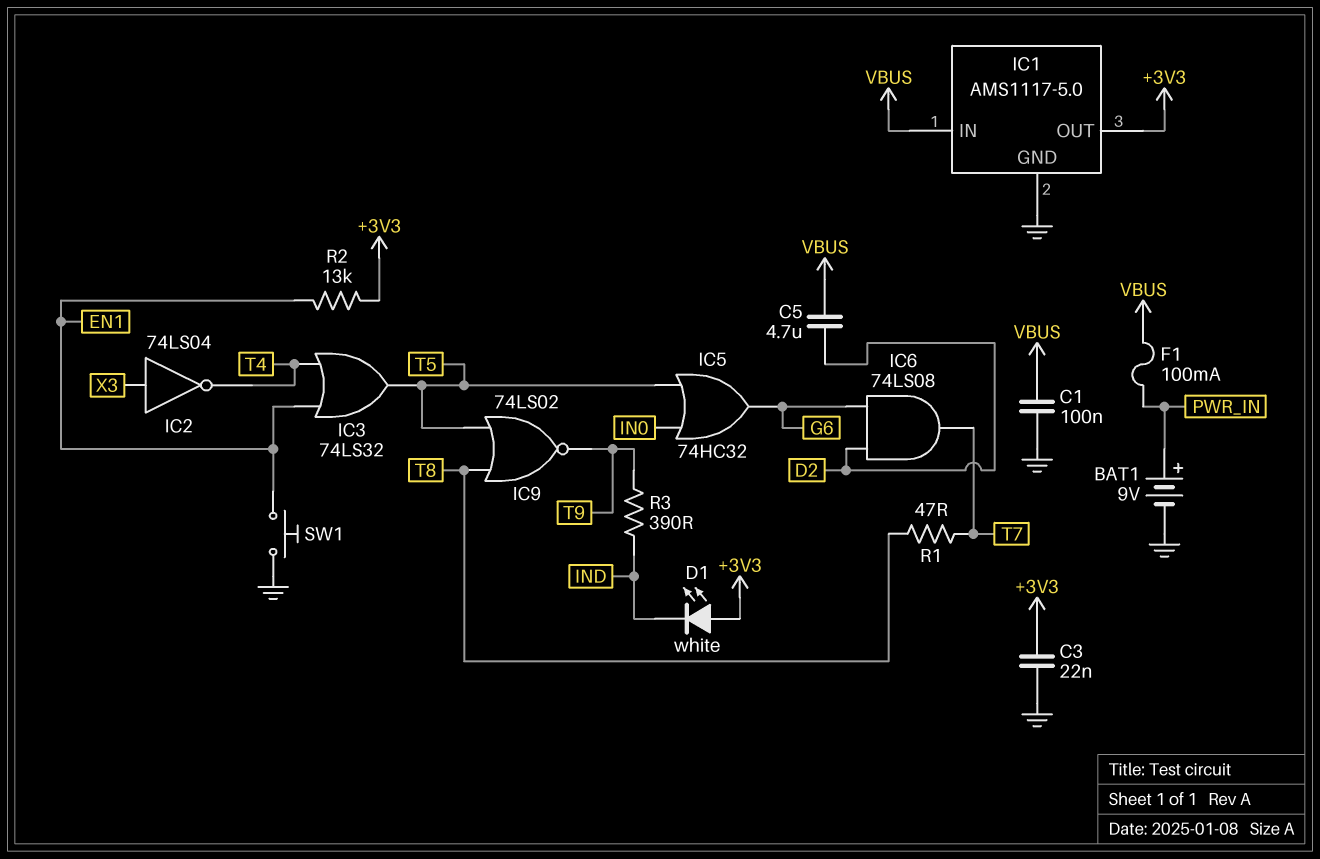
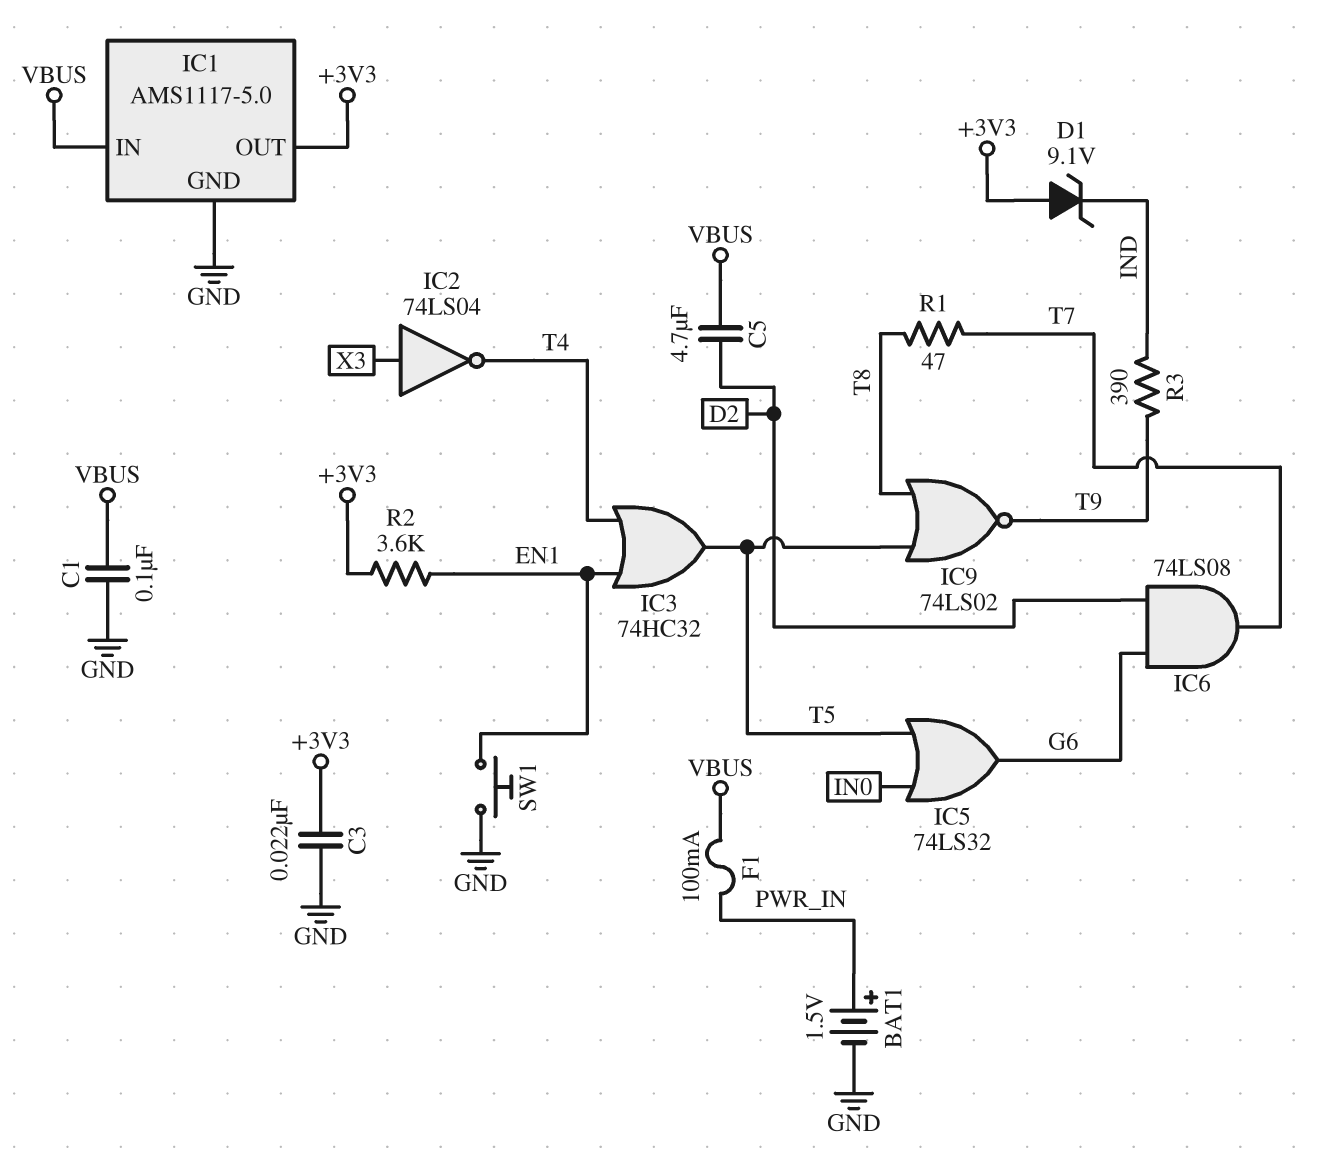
BAT1: 9V (plus PWR_IN, minus GND) -> 1.5V (plus PWR_IN, minus GND)
D1: LED white (A +3V3, K IND) -> zener 9.1V (A +3V3, K IND)
IC3: OR 74LS32 (in EN1, in T4, out T5) -> OR 74HC32 (in EN1, in T4, out T5)
IC5: OR 74HC32 (in IN0, in T5, out G6) -> OR 74LS32 (in IN0, in T5, out G6)
R2: 13k (+3V3, EN1) -> 3.6k (+3V3, EN1)

